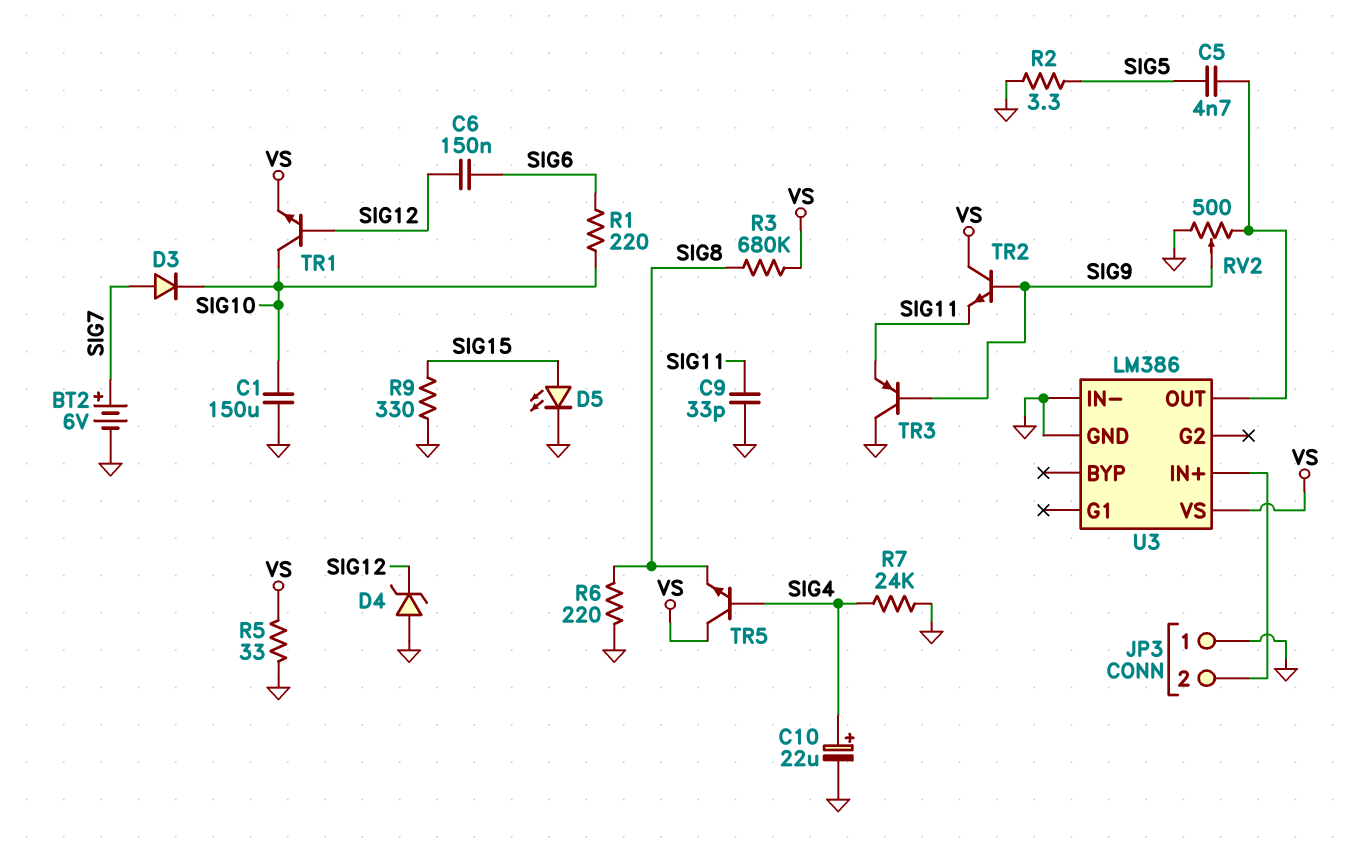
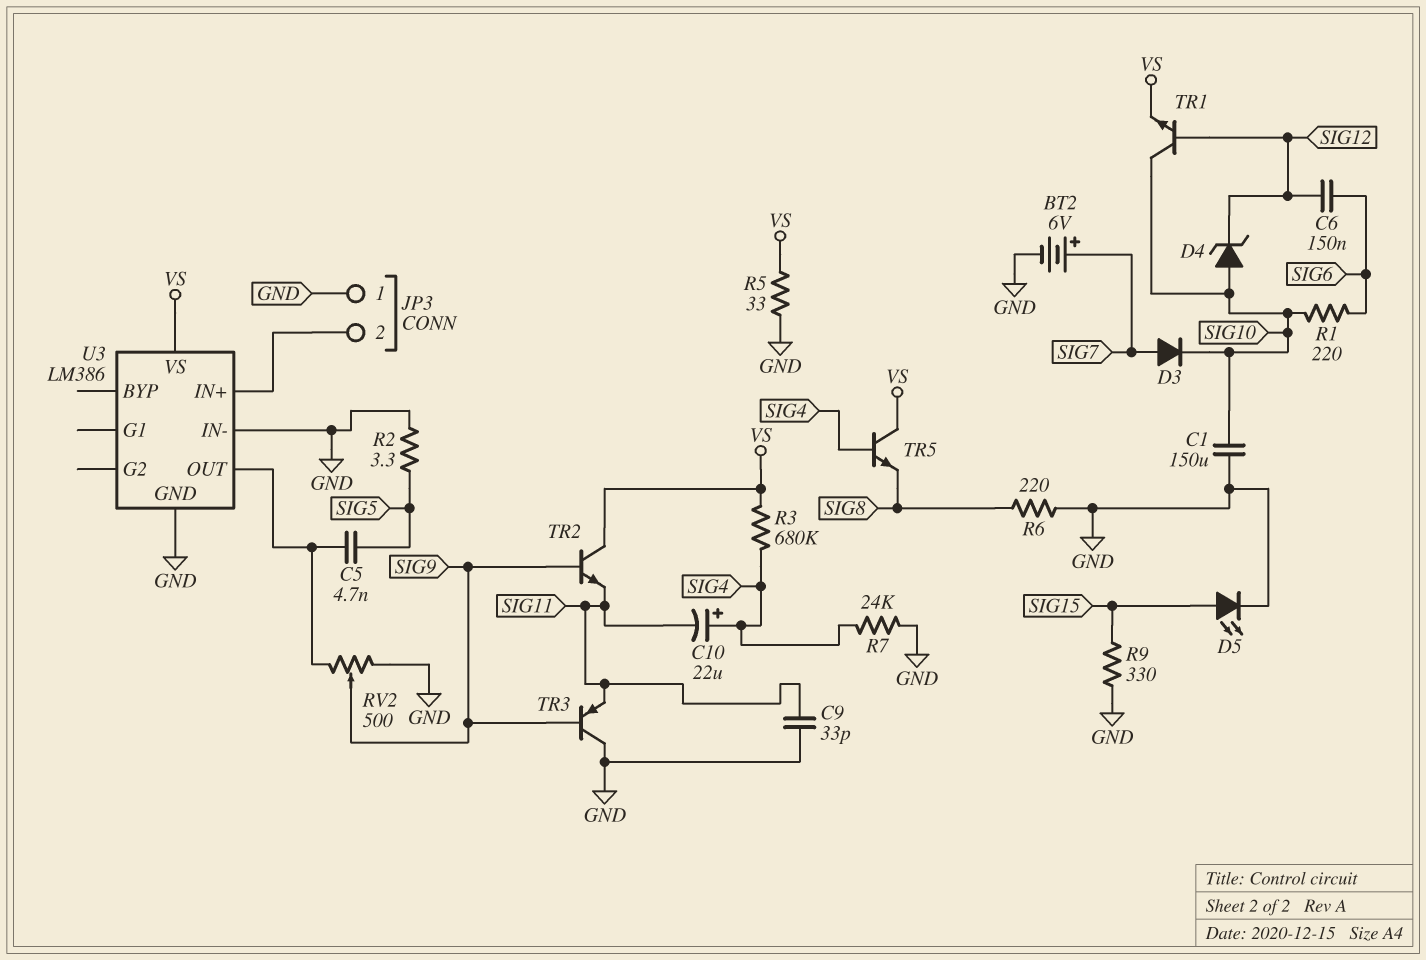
C10: 22uF (plus SIG4, minus GND) -> 22uF (plus SIG4, minus SIG11)
D4: zener (A GND, K SIG12) -> zener (A SIG10, K SIG12)
R3: 680k (SIG8, VS) -> 680k (SIG4, VS)

